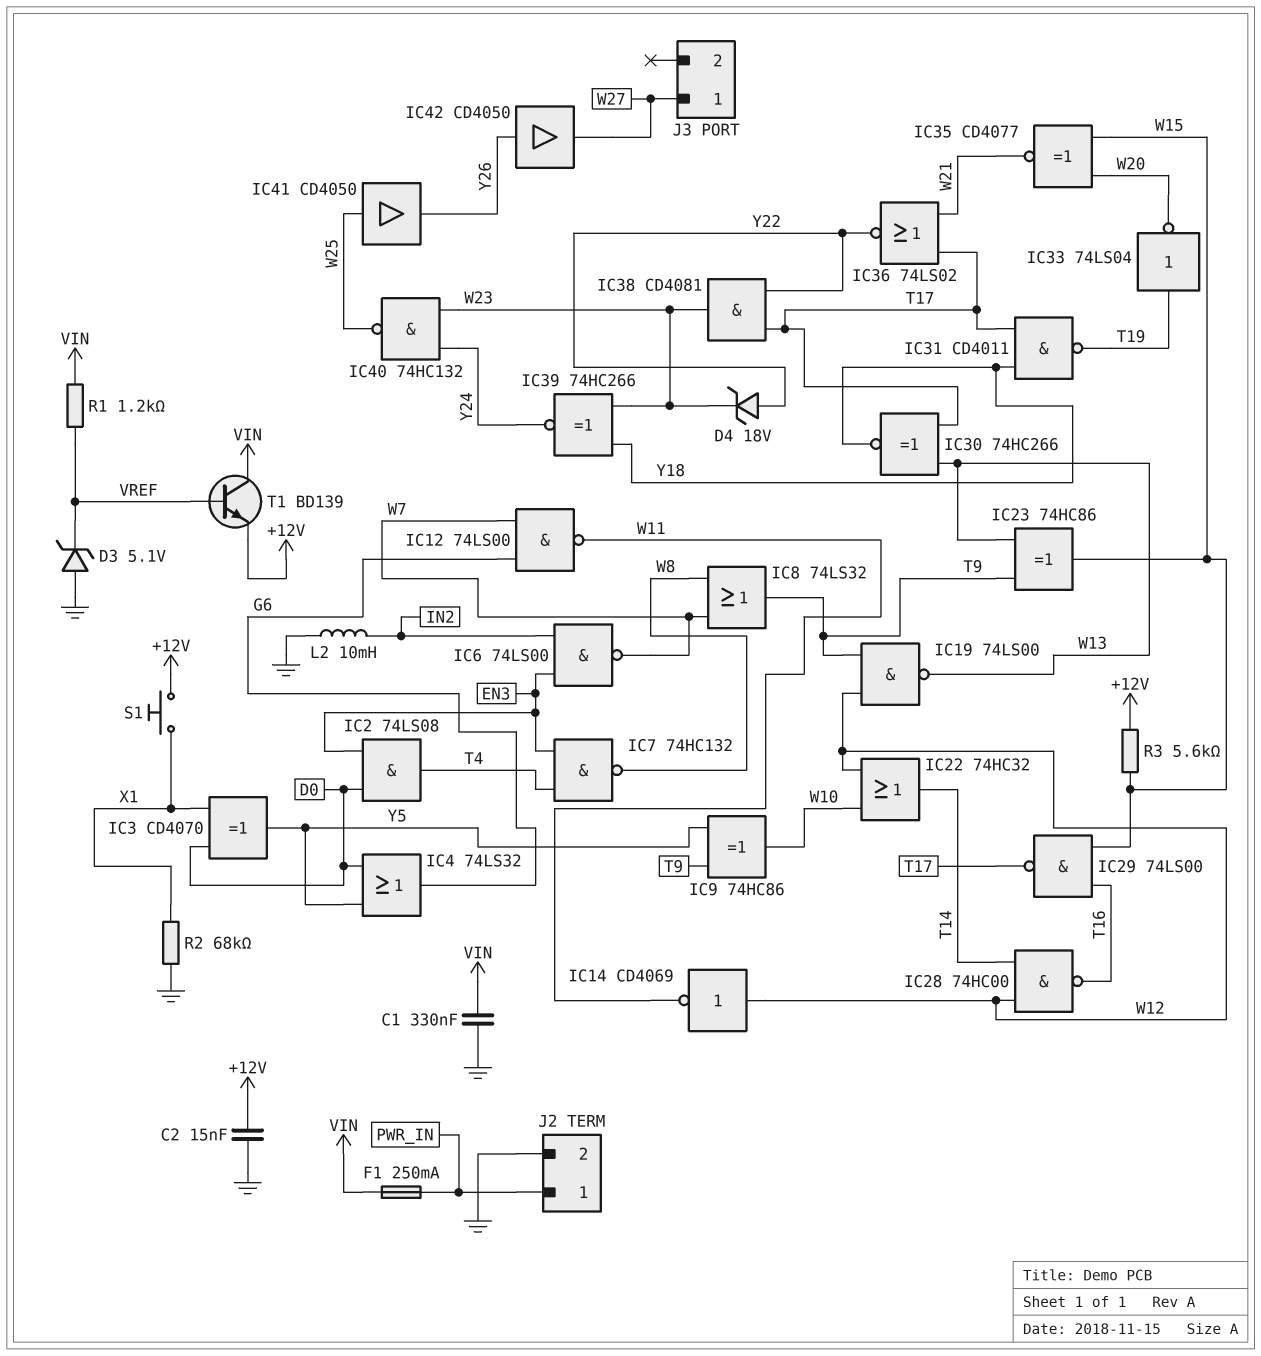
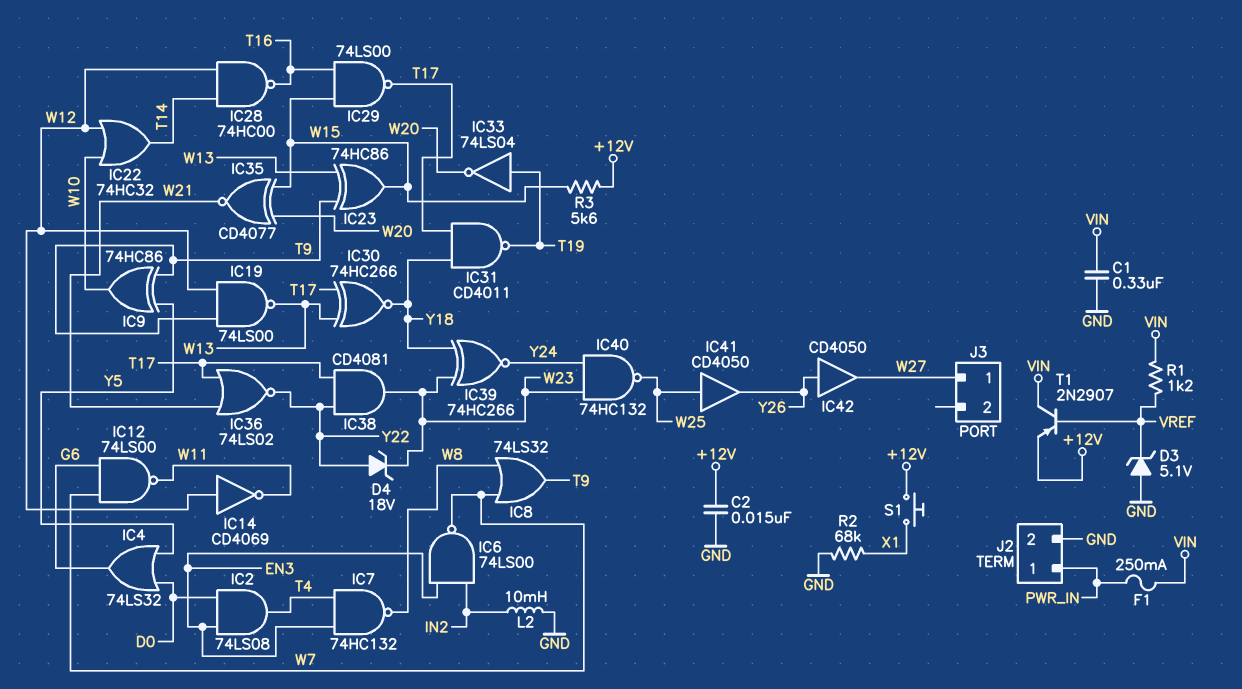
IC3: XOR CD4070 (in D0, in X1, out Y5) -> none
T1: NPN BD139 (B VREF, C VIN, E +12V) -> PNP 2N2907 (B VREF, C VIN, E +12V)

